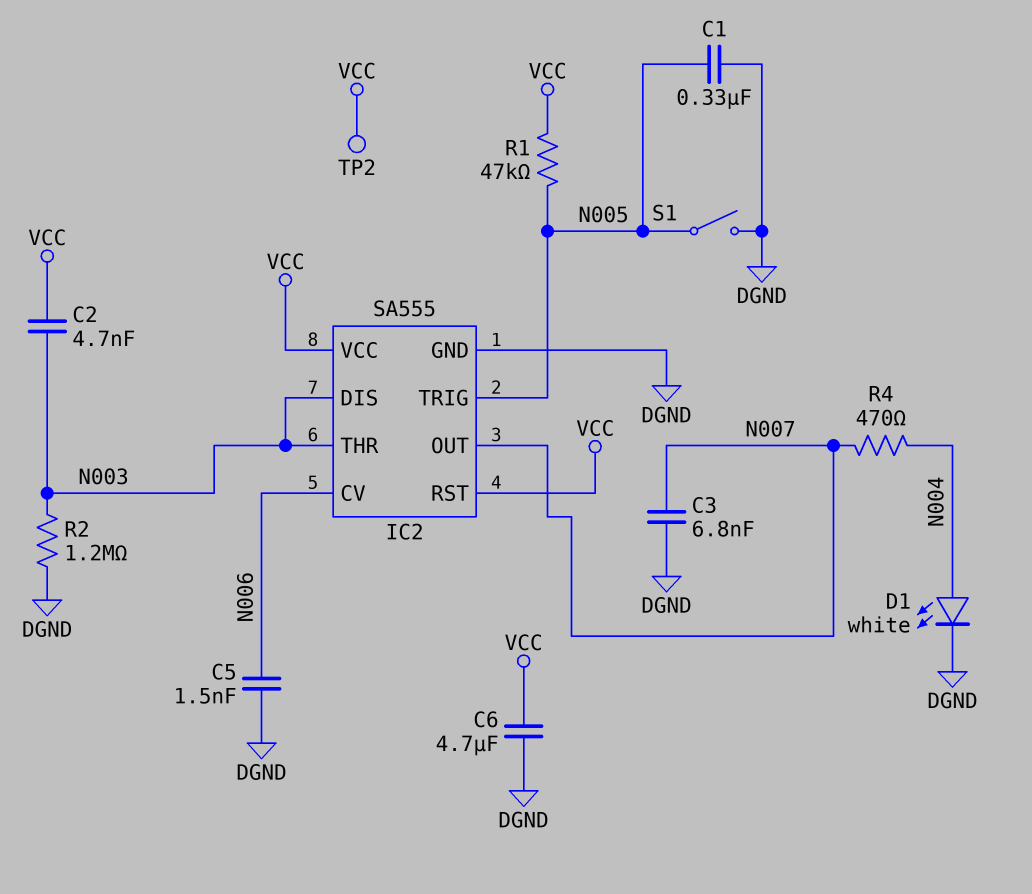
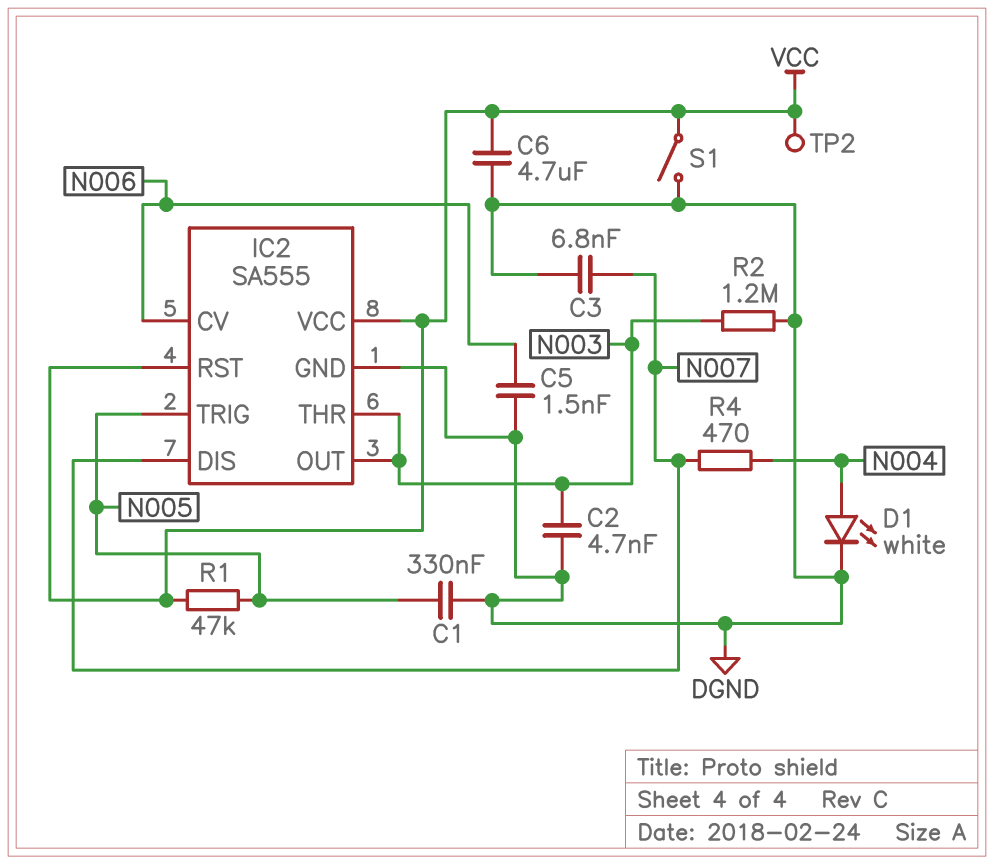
C2: 4.7nF (N003, VCC) -> 4.7nF (DGND, N003)
IC2 pin DIS: N003 -> N007
IC2 pin OUT: N007 -> N003
S1: switch (DGND, N005) -> switch (DGND, VCC)

